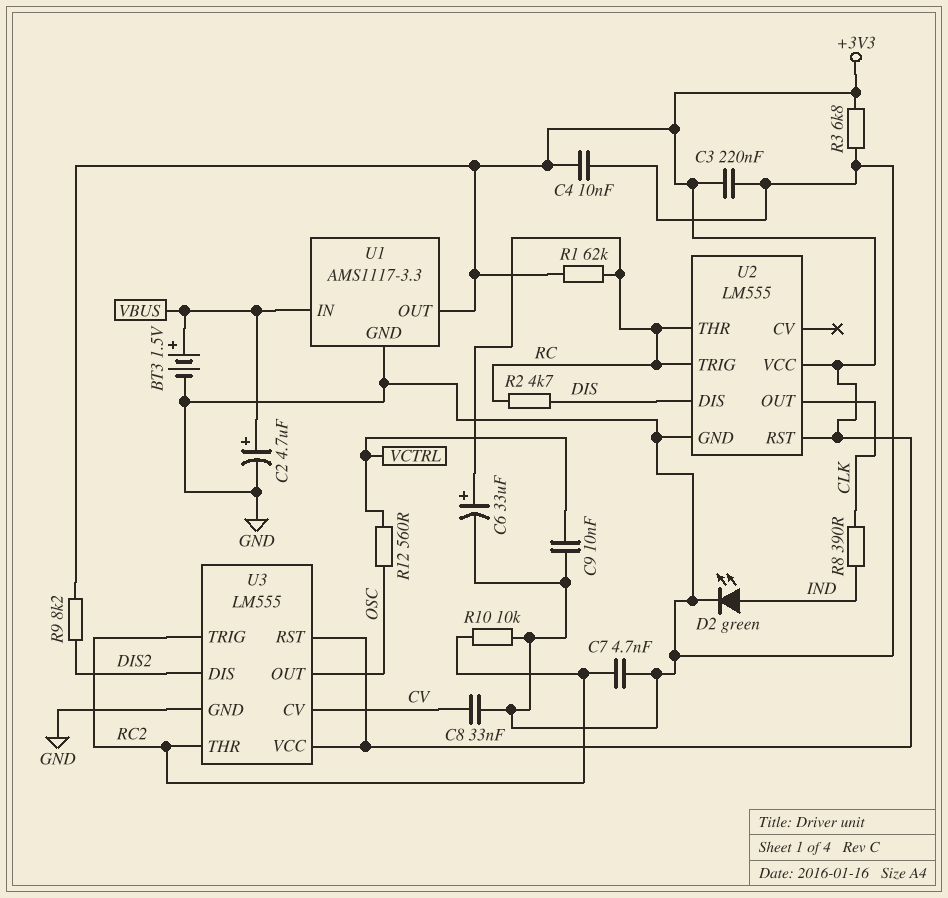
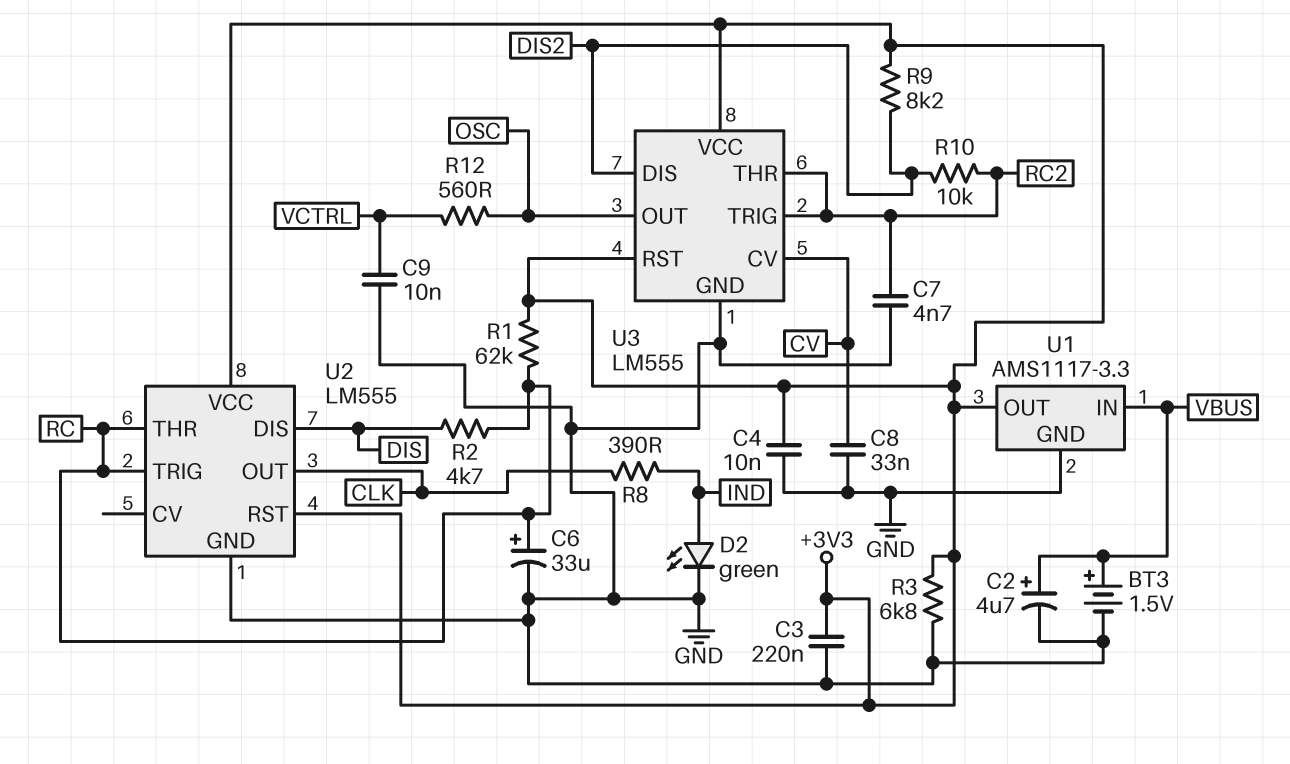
R10: 10k (GND, RC2) -> 10k (DIS2, RC2)

